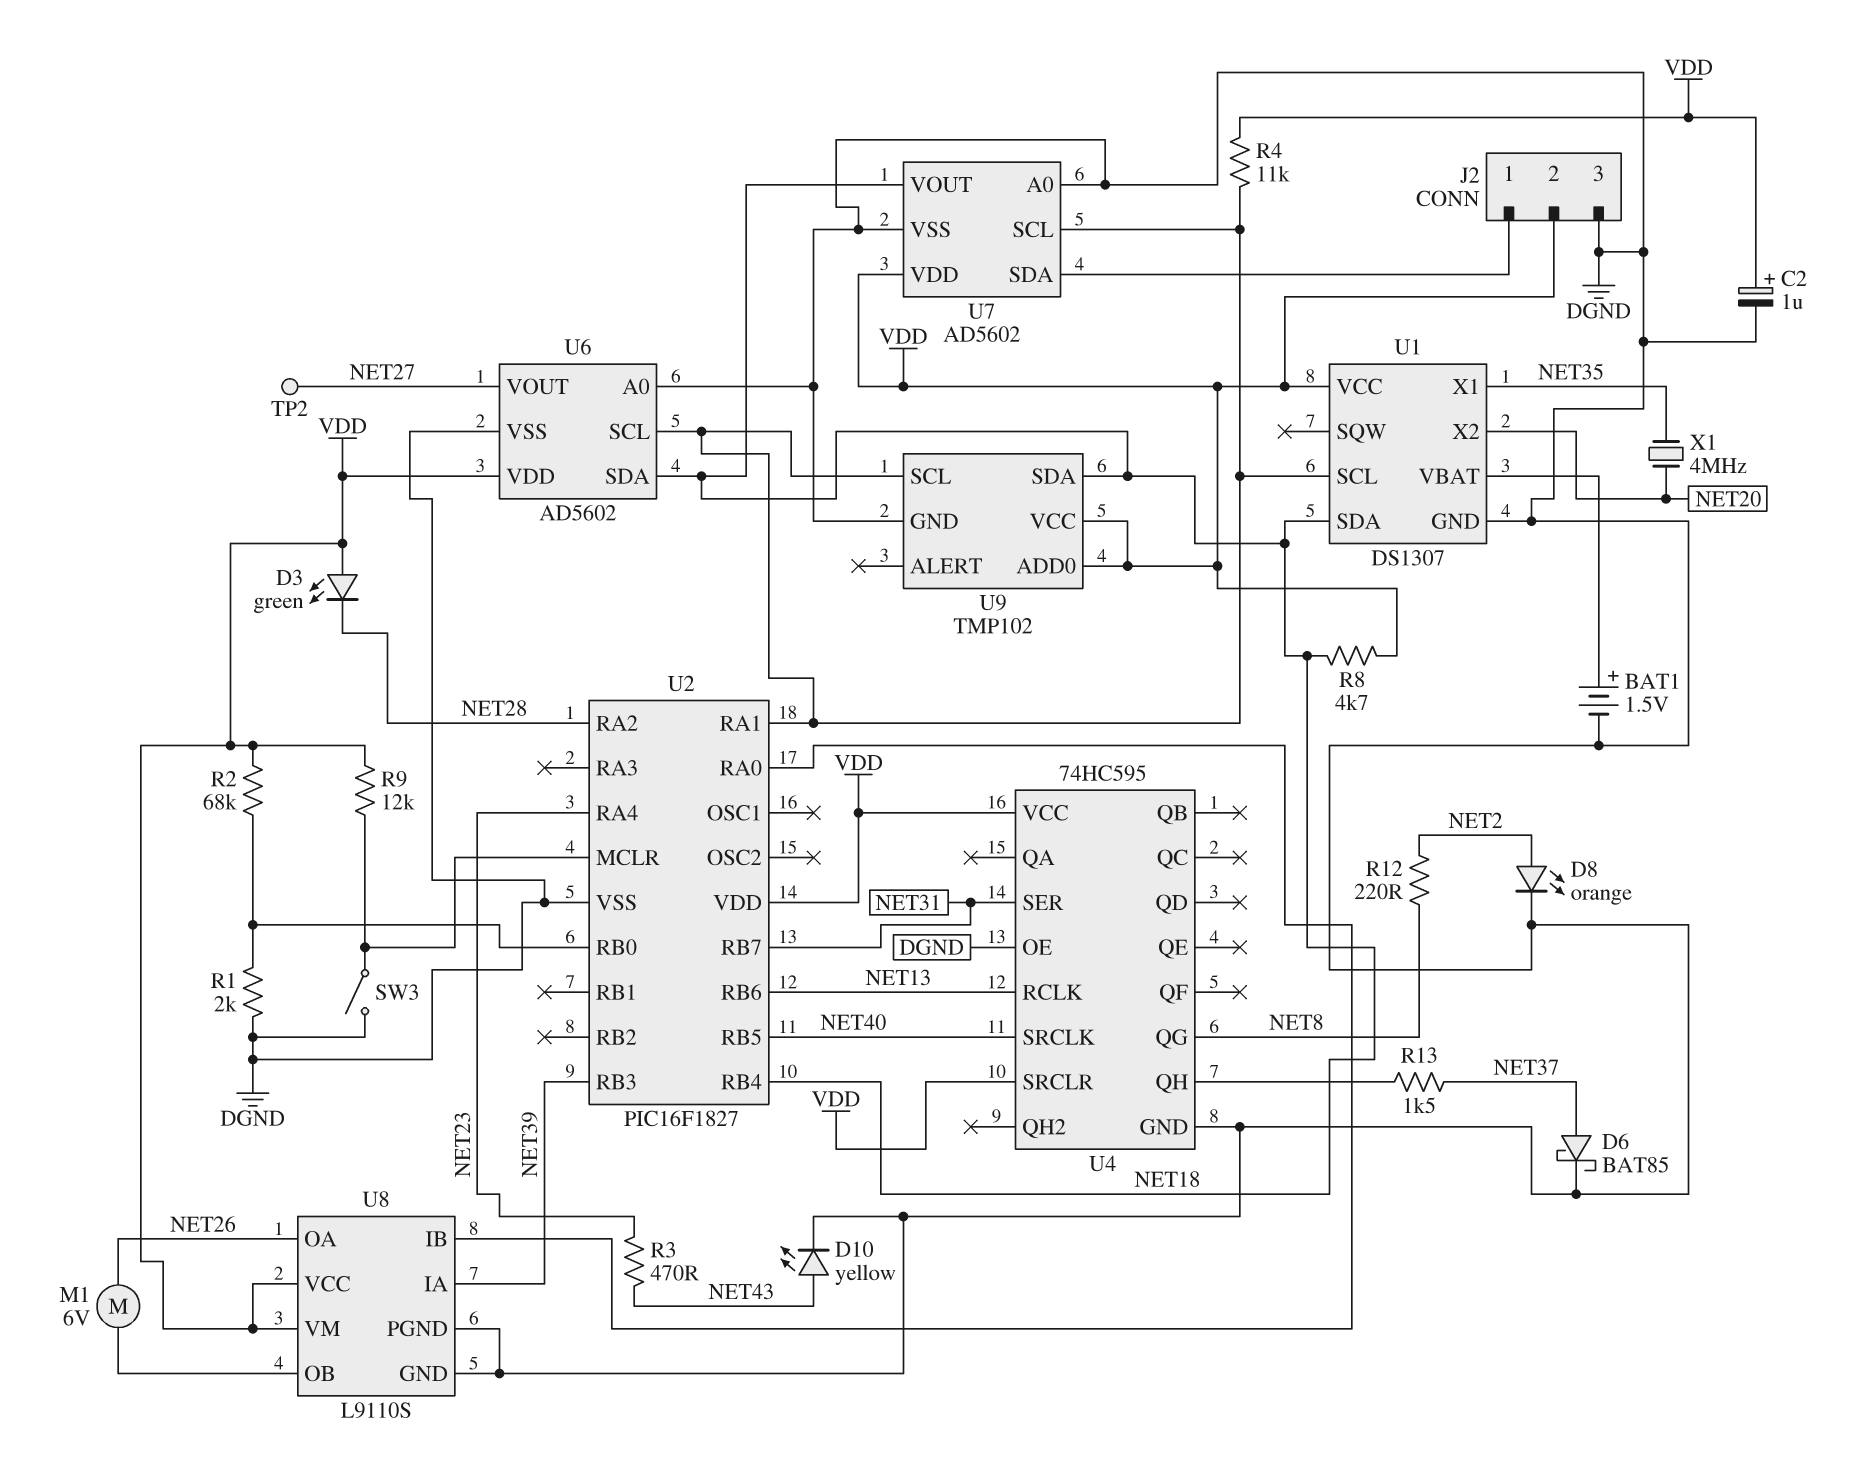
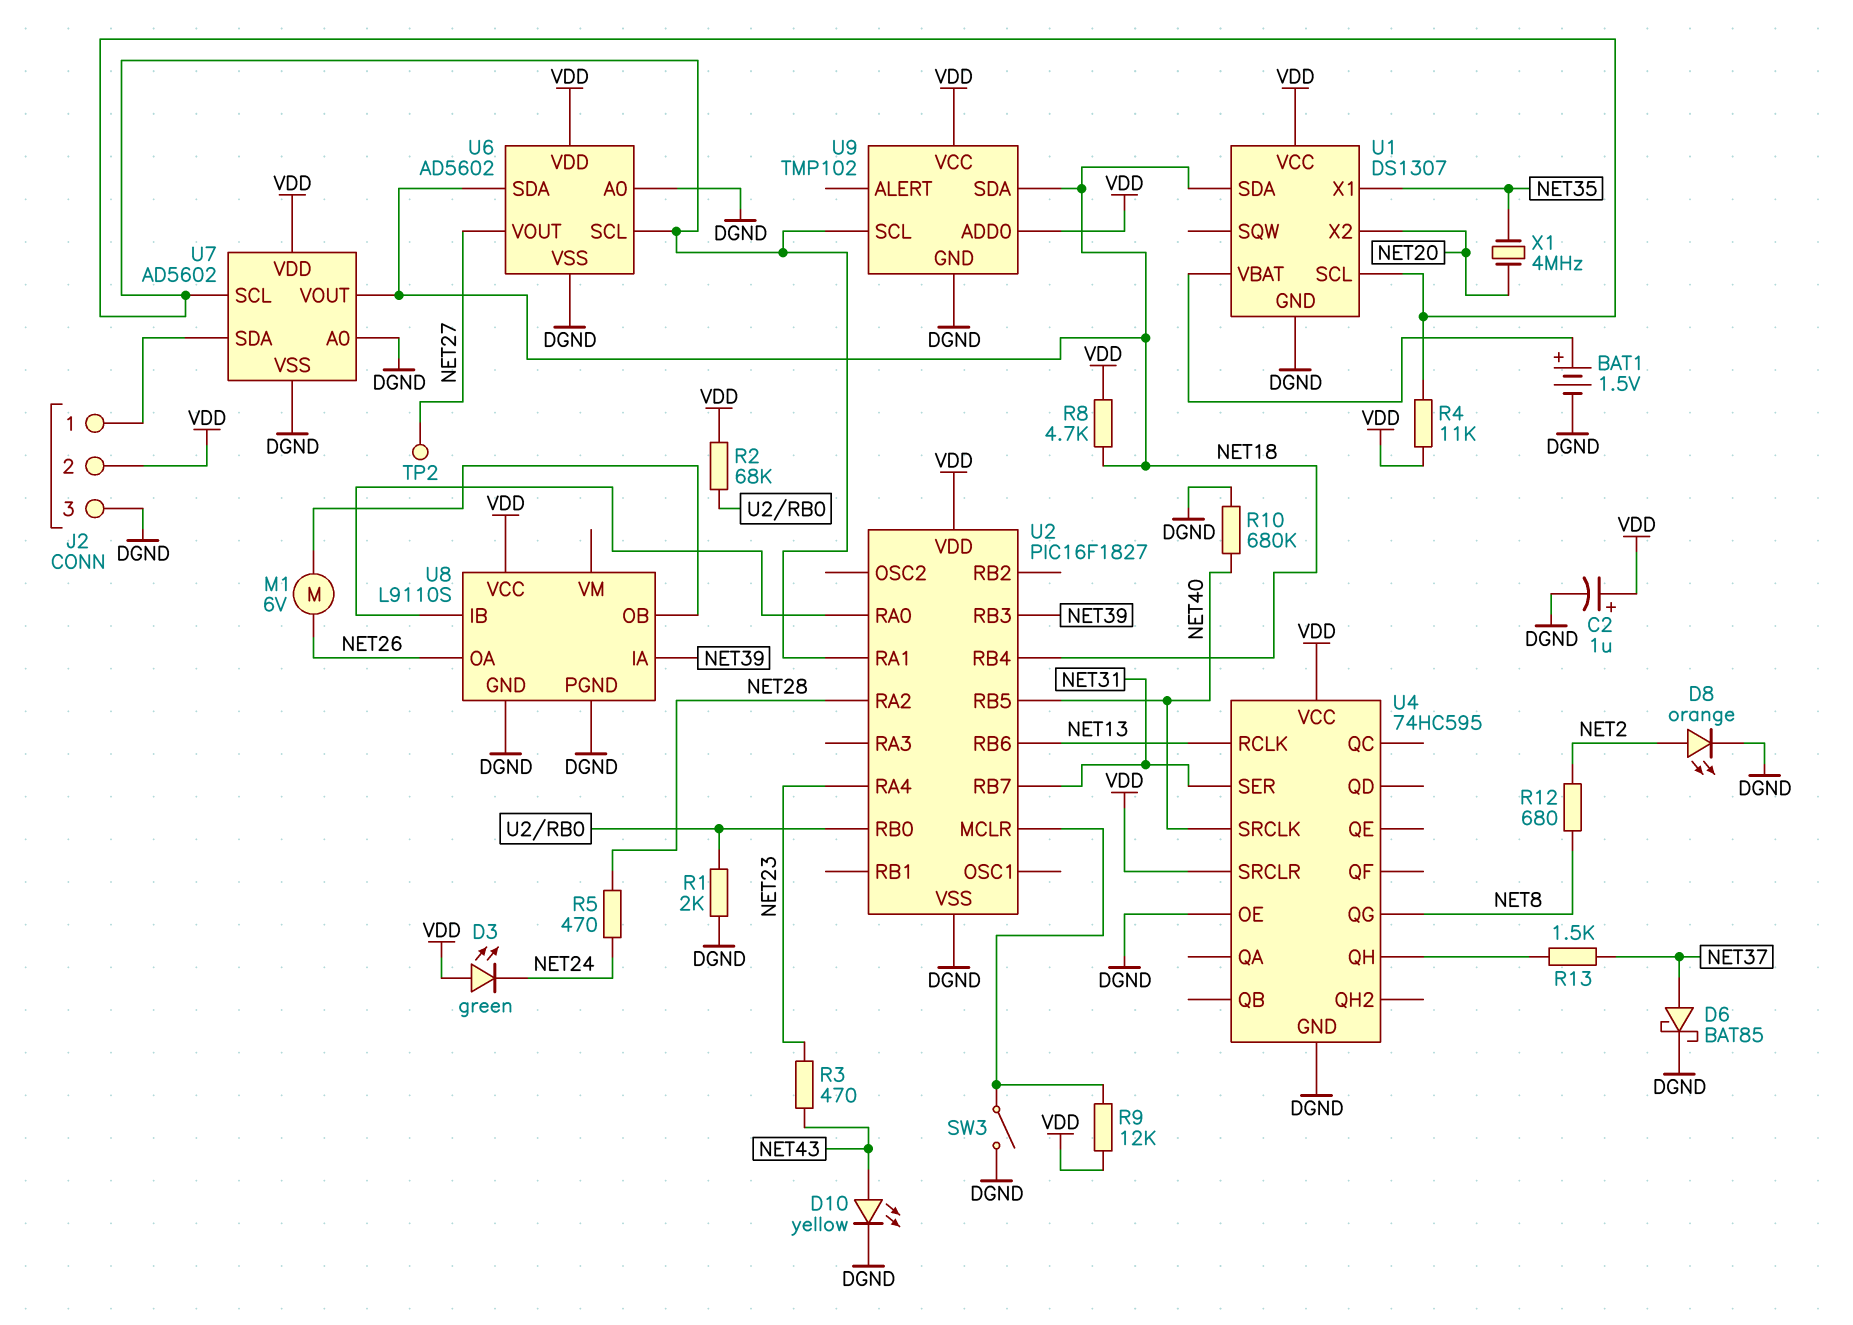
D3: LED green (A VDD, K NET28) -> LED green (A VDD, K NET24)
R5: none -> 470 (NET24, NET28)
R10: none -> 680k (DGND, NET40)
R12: 220 (NET2, NET8) -> 680 (NET2, NET8)
U8 pin VM: VDD -> none

